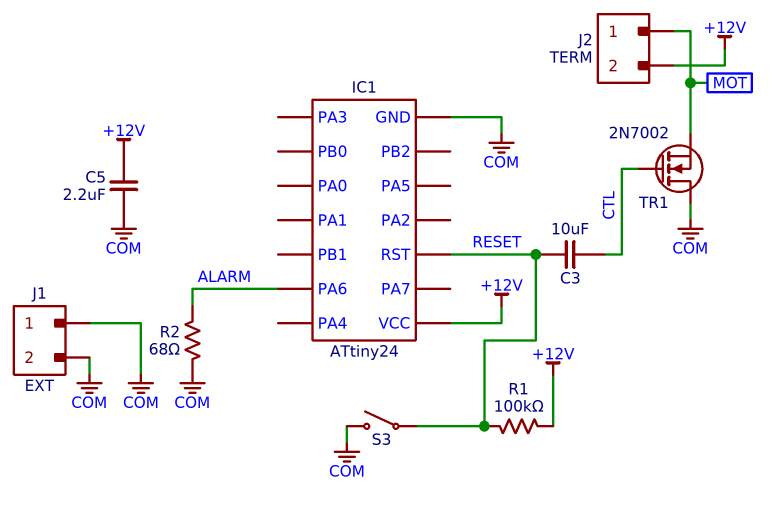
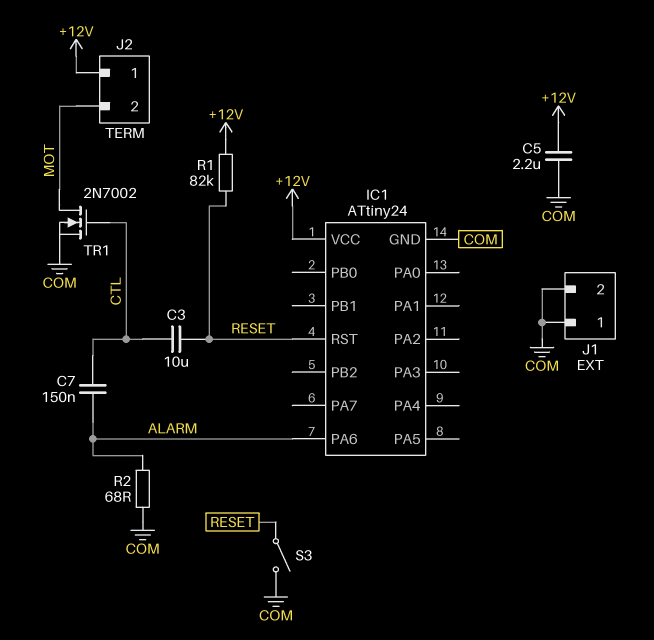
C7: none -> 150nF (ALARM, CTL)
J2 pin 1: MOT -> +12V
J2 pin 2: +12V -> MOT
R1: 100k (+12V, RESET) -> 82k (+12V, RESET)
TR1: NMOS 2N7002 (G CTL, D COM, S MOT) -> NMOS 2N7002 (G CTL, D MOT, S COM)

